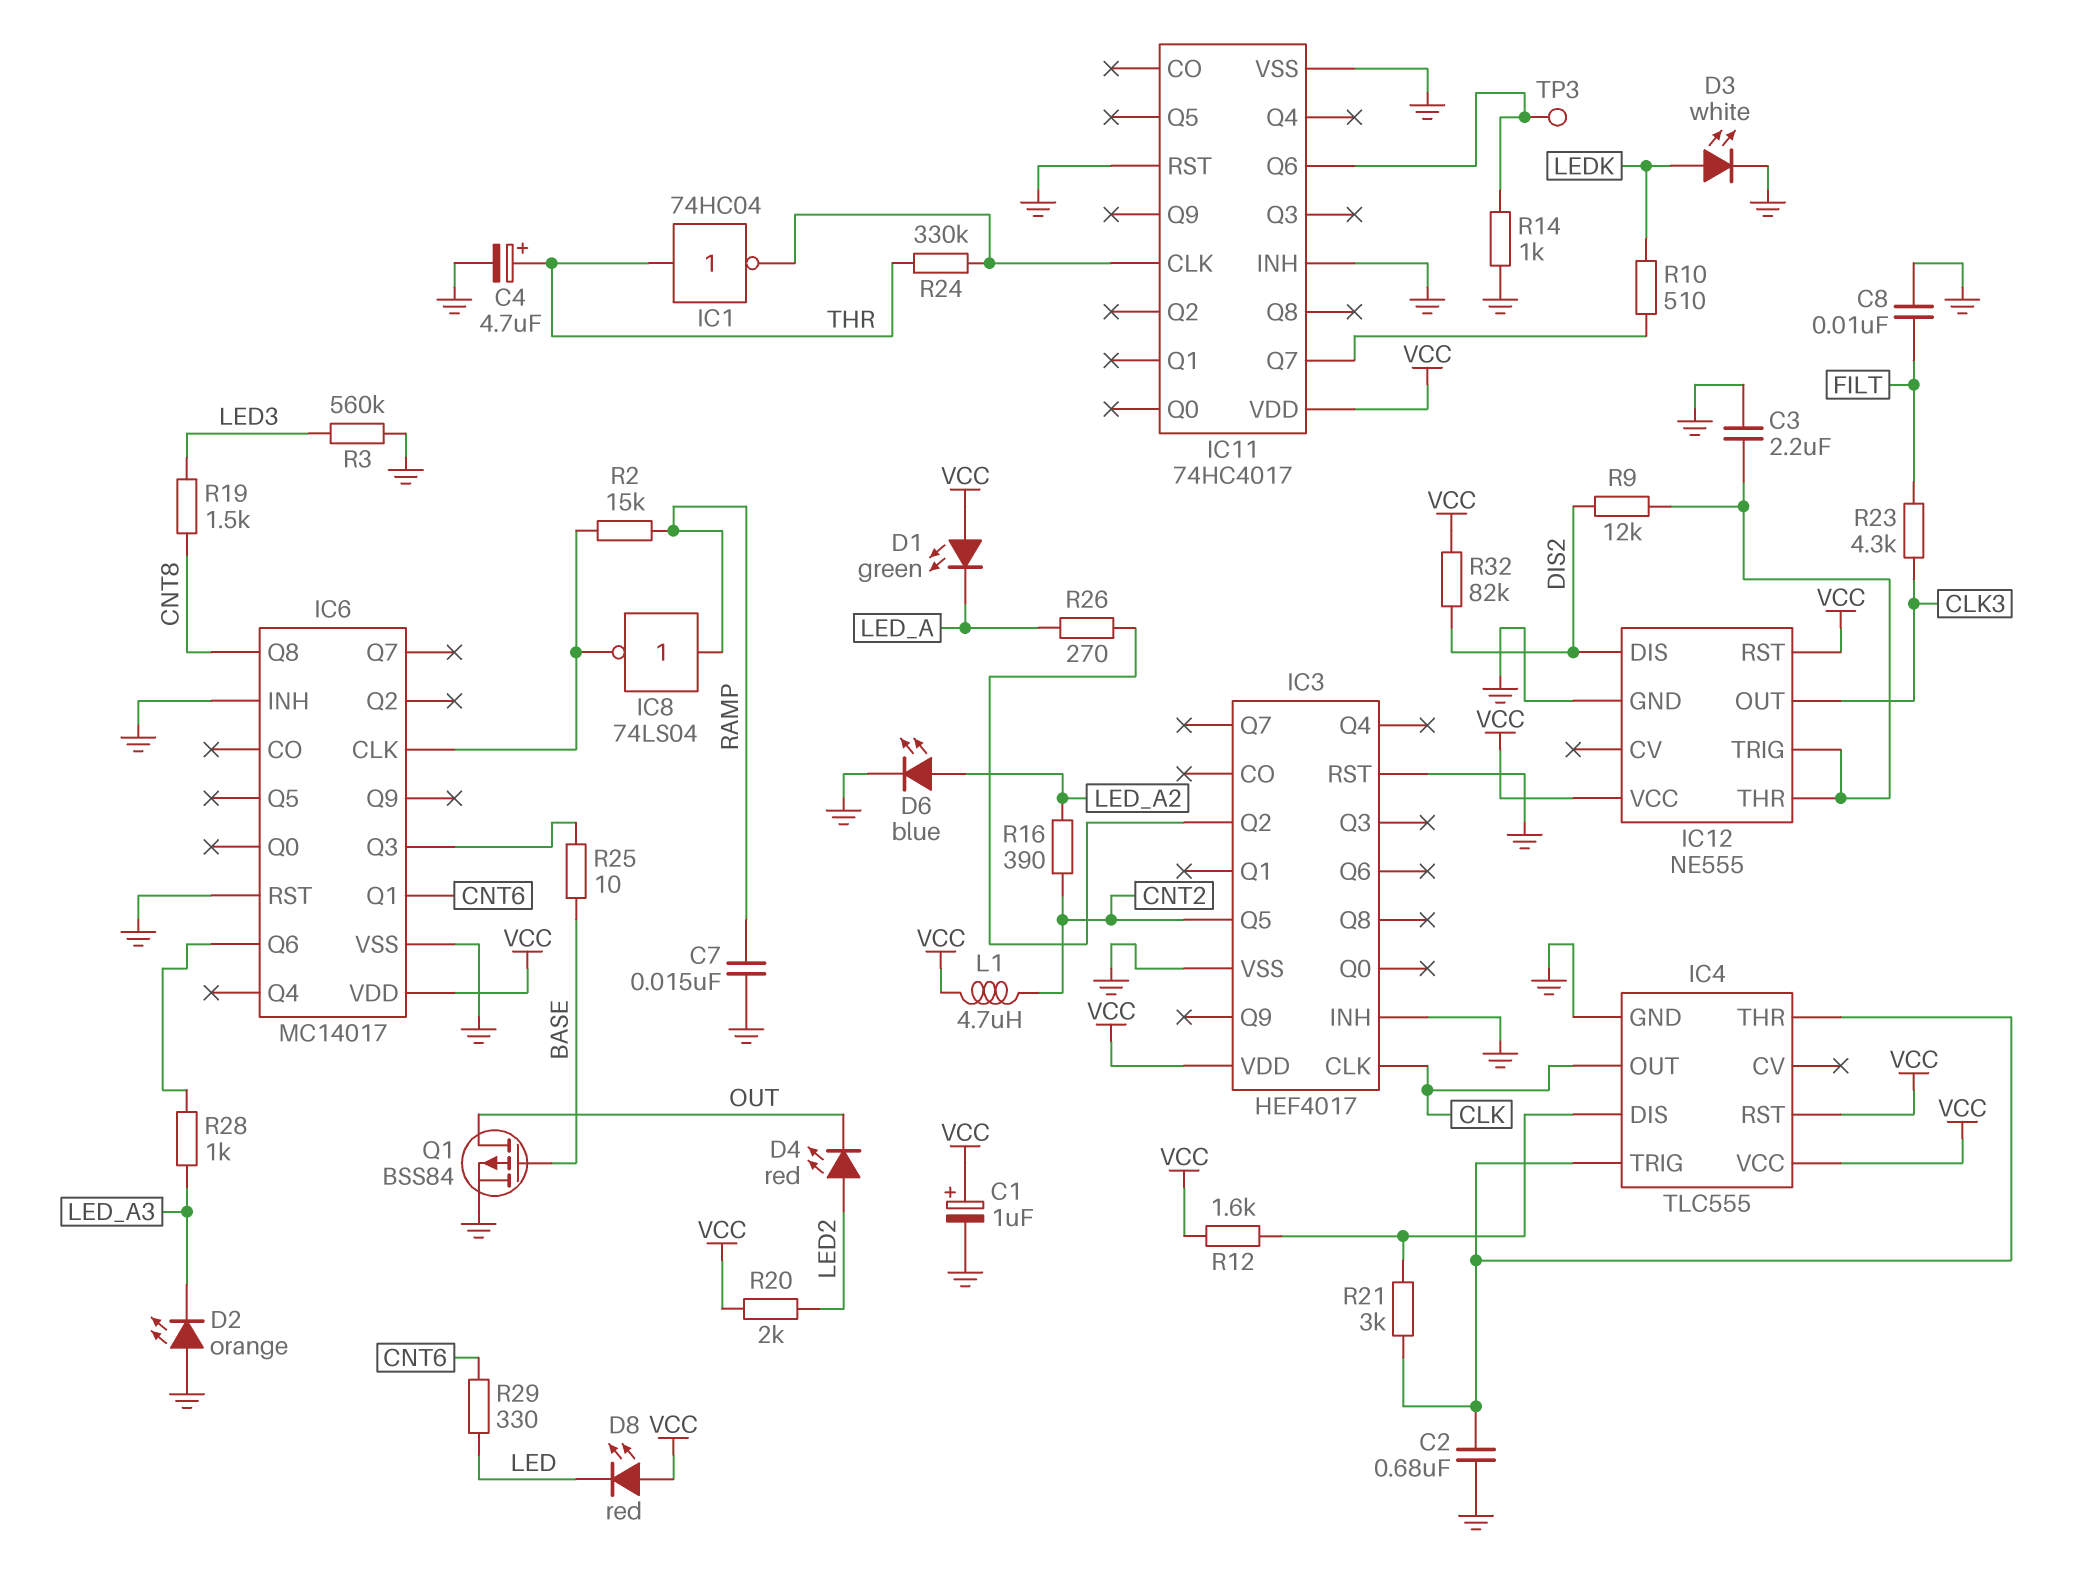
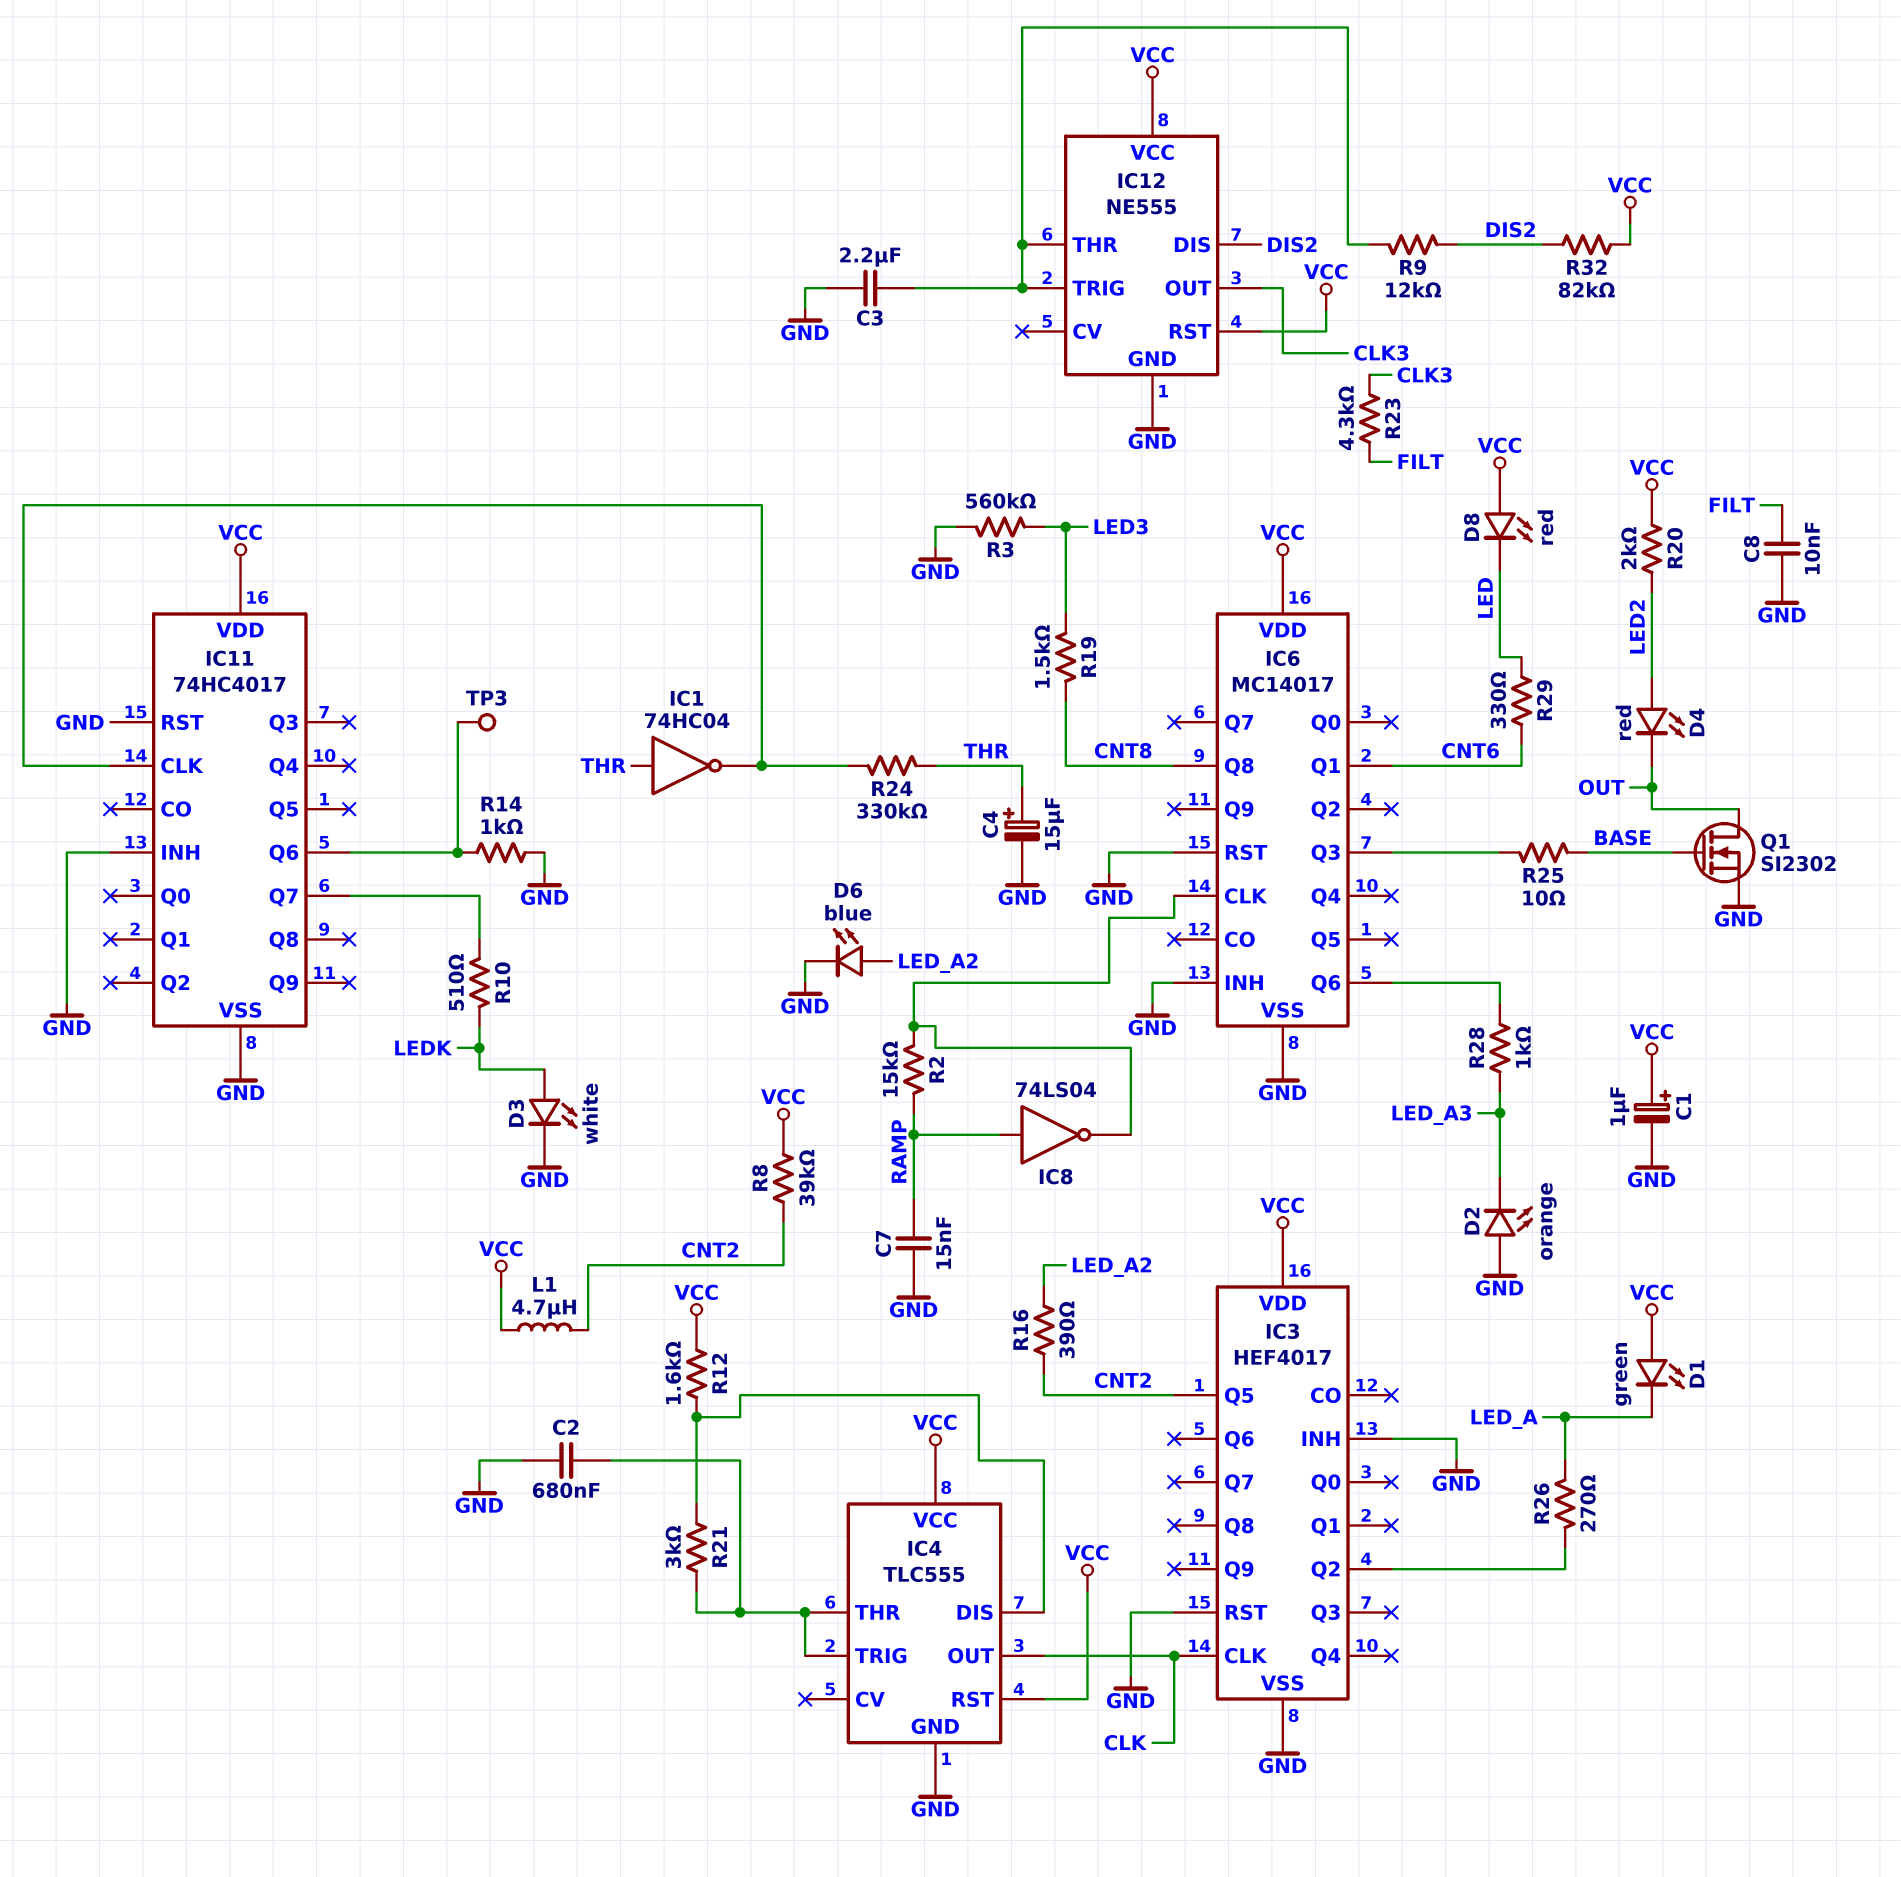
C4: 4.7uF (plus THR, minus GND) -> 15uF (plus THR, minus GND)
Q1: PMOS BSS84 (G BASE, D OUT, S GND) -> NMOS SI2302 (G BASE, D OUT, S GND)
R8: none -> 39k (CNT2, VCC)

